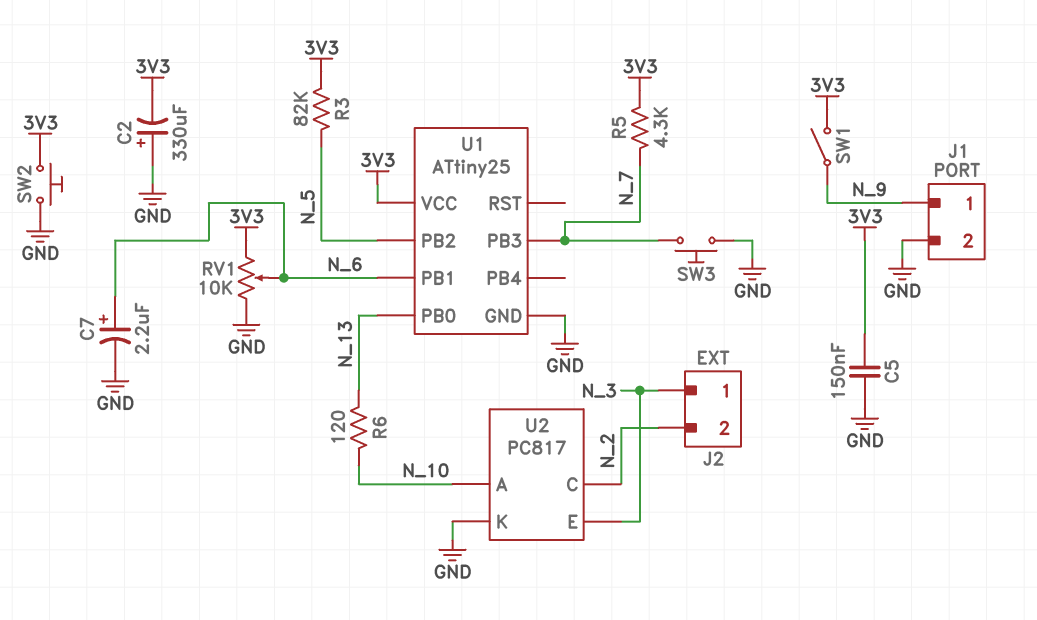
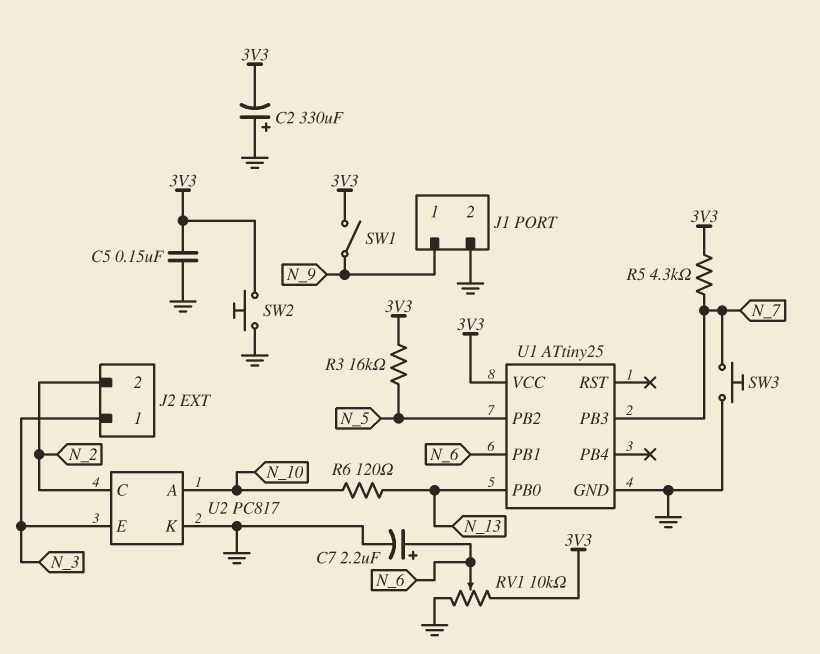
R3: 82k (3V3, N_5) -> 16k (3V3, N_5)

